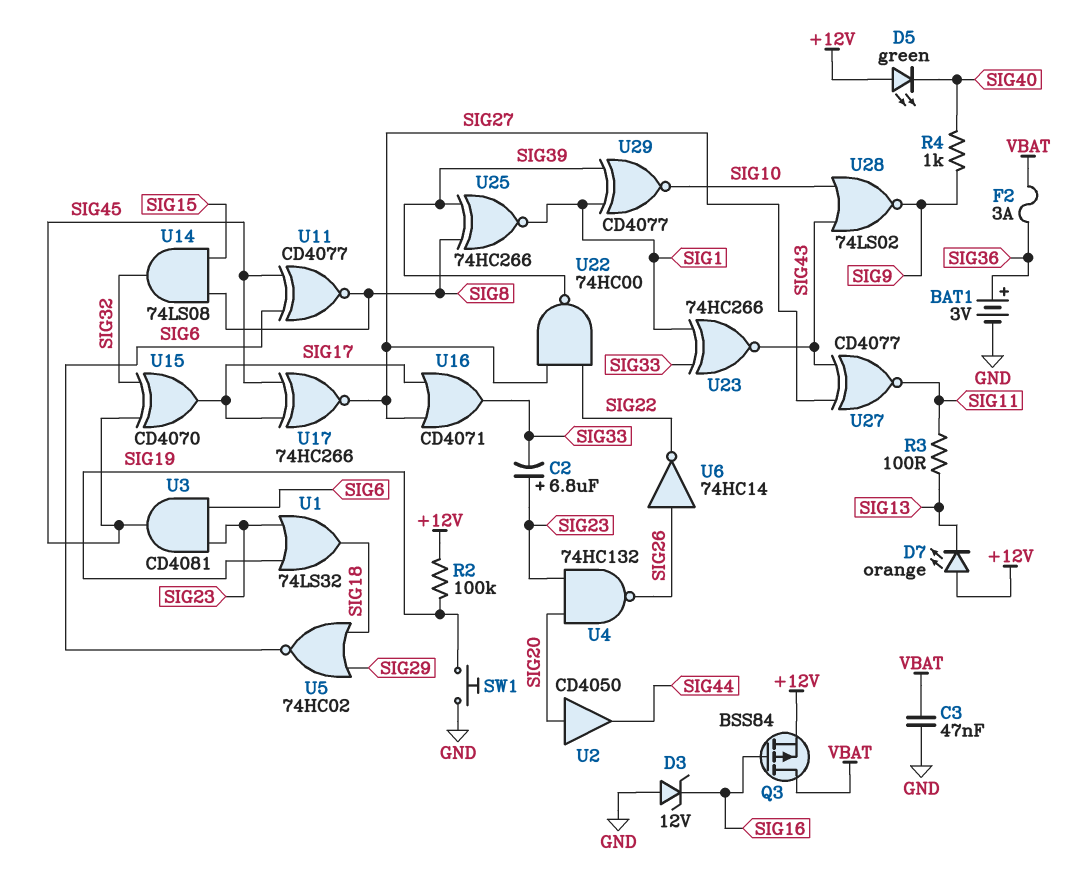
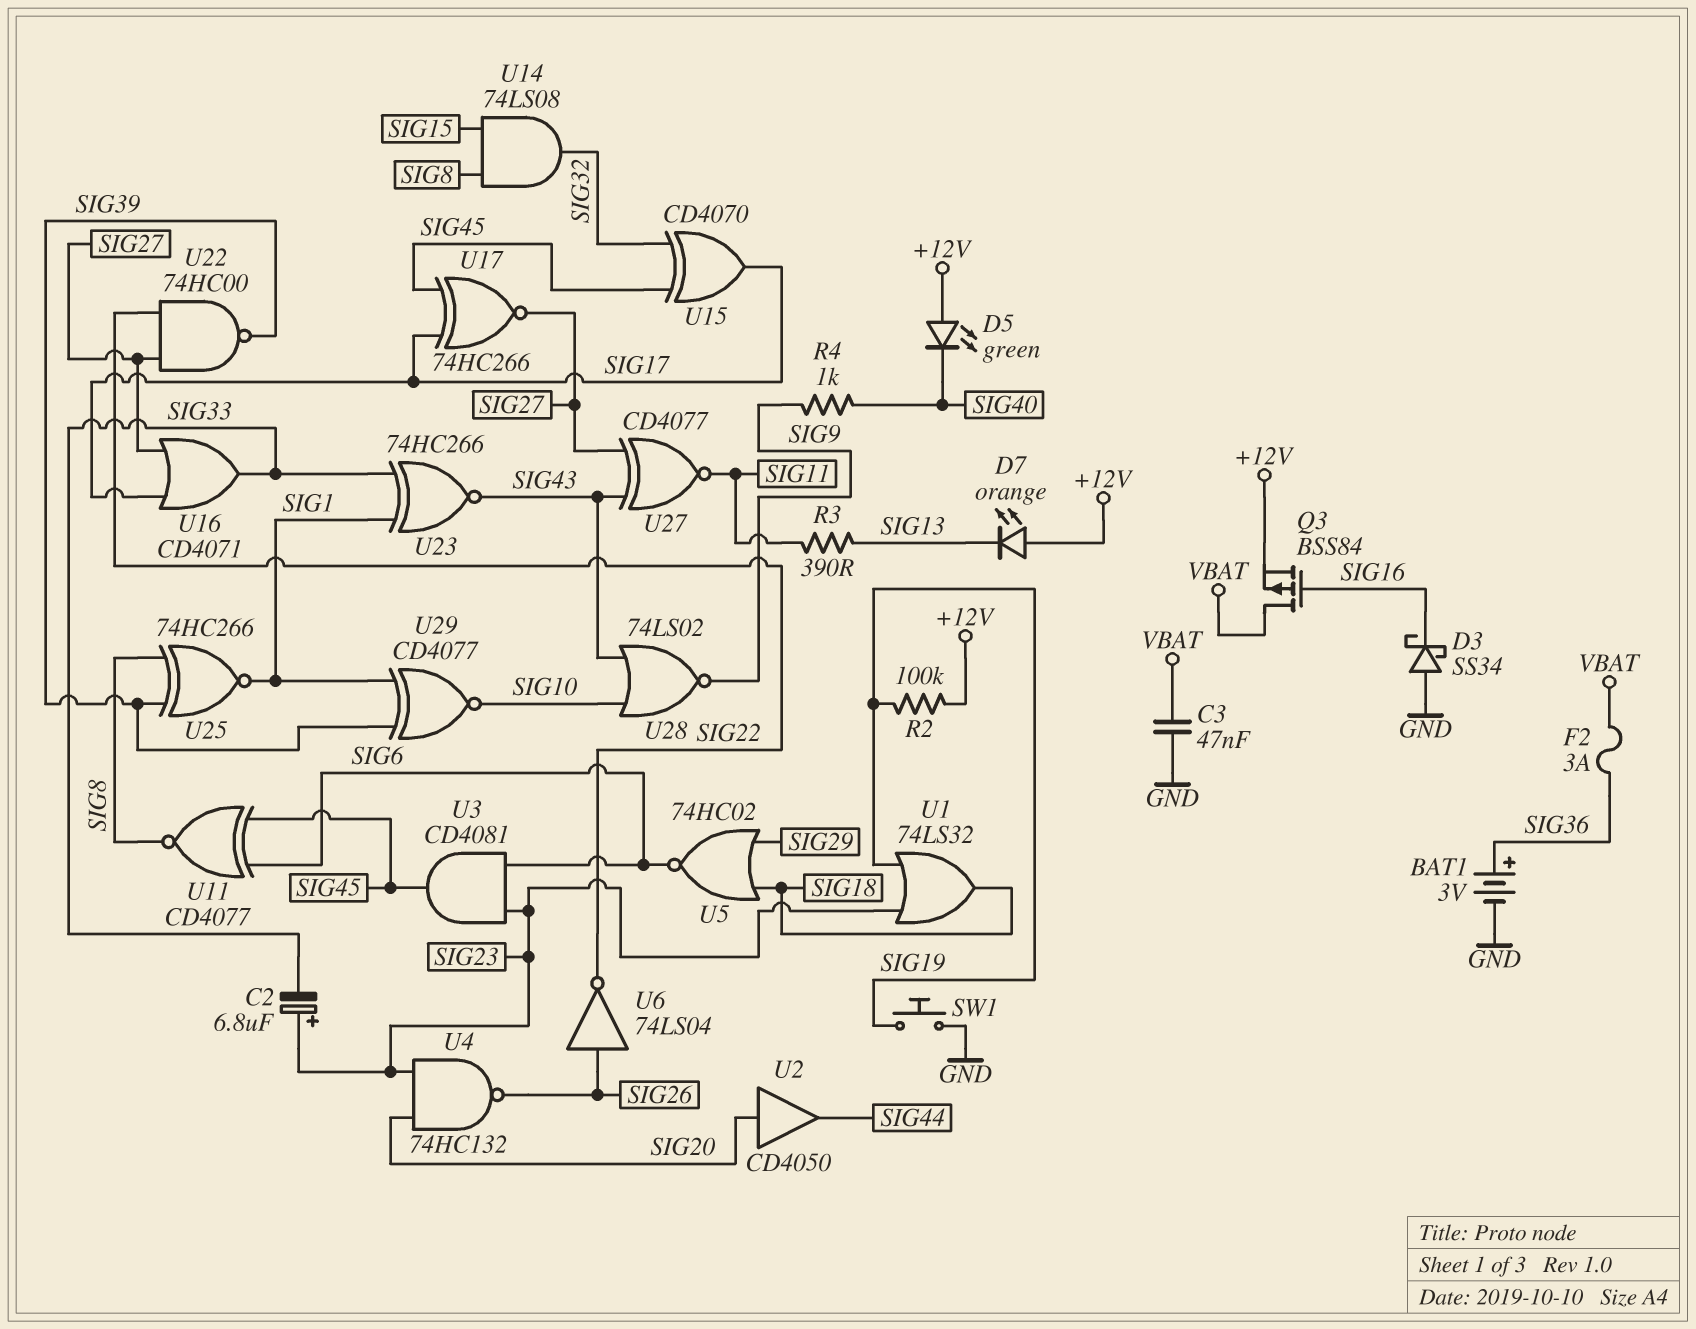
D3: zener 12V (A GND, K SIG16) -> schottky SS34 (A GND, K SIG16)
R3: 100 (SIG11, SIG13) -> 390 (SIG11, SIG13)
U6: NOT 74HC14 (in SIG26, out SIG22) -> NOT 74LS04 (in SIG26, out SIG22)

